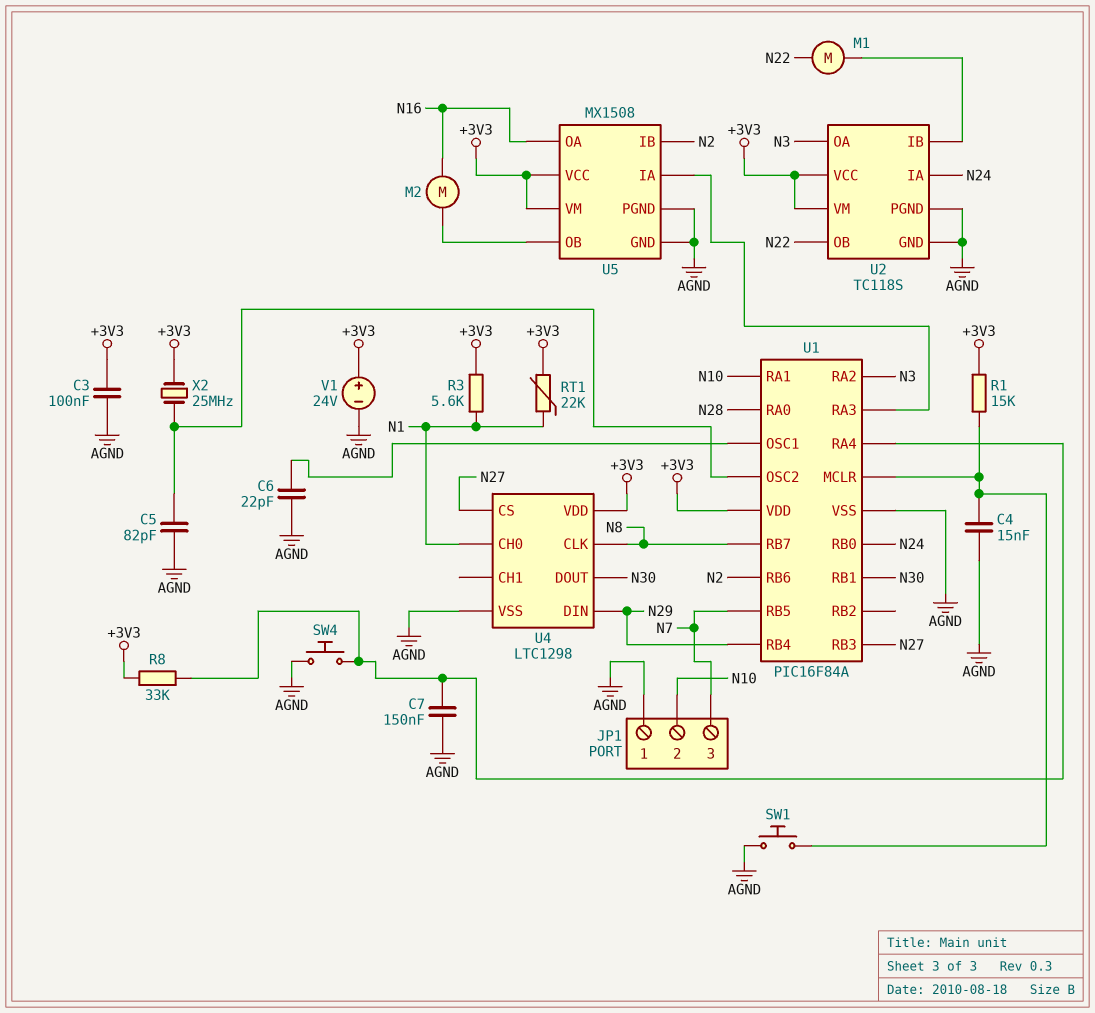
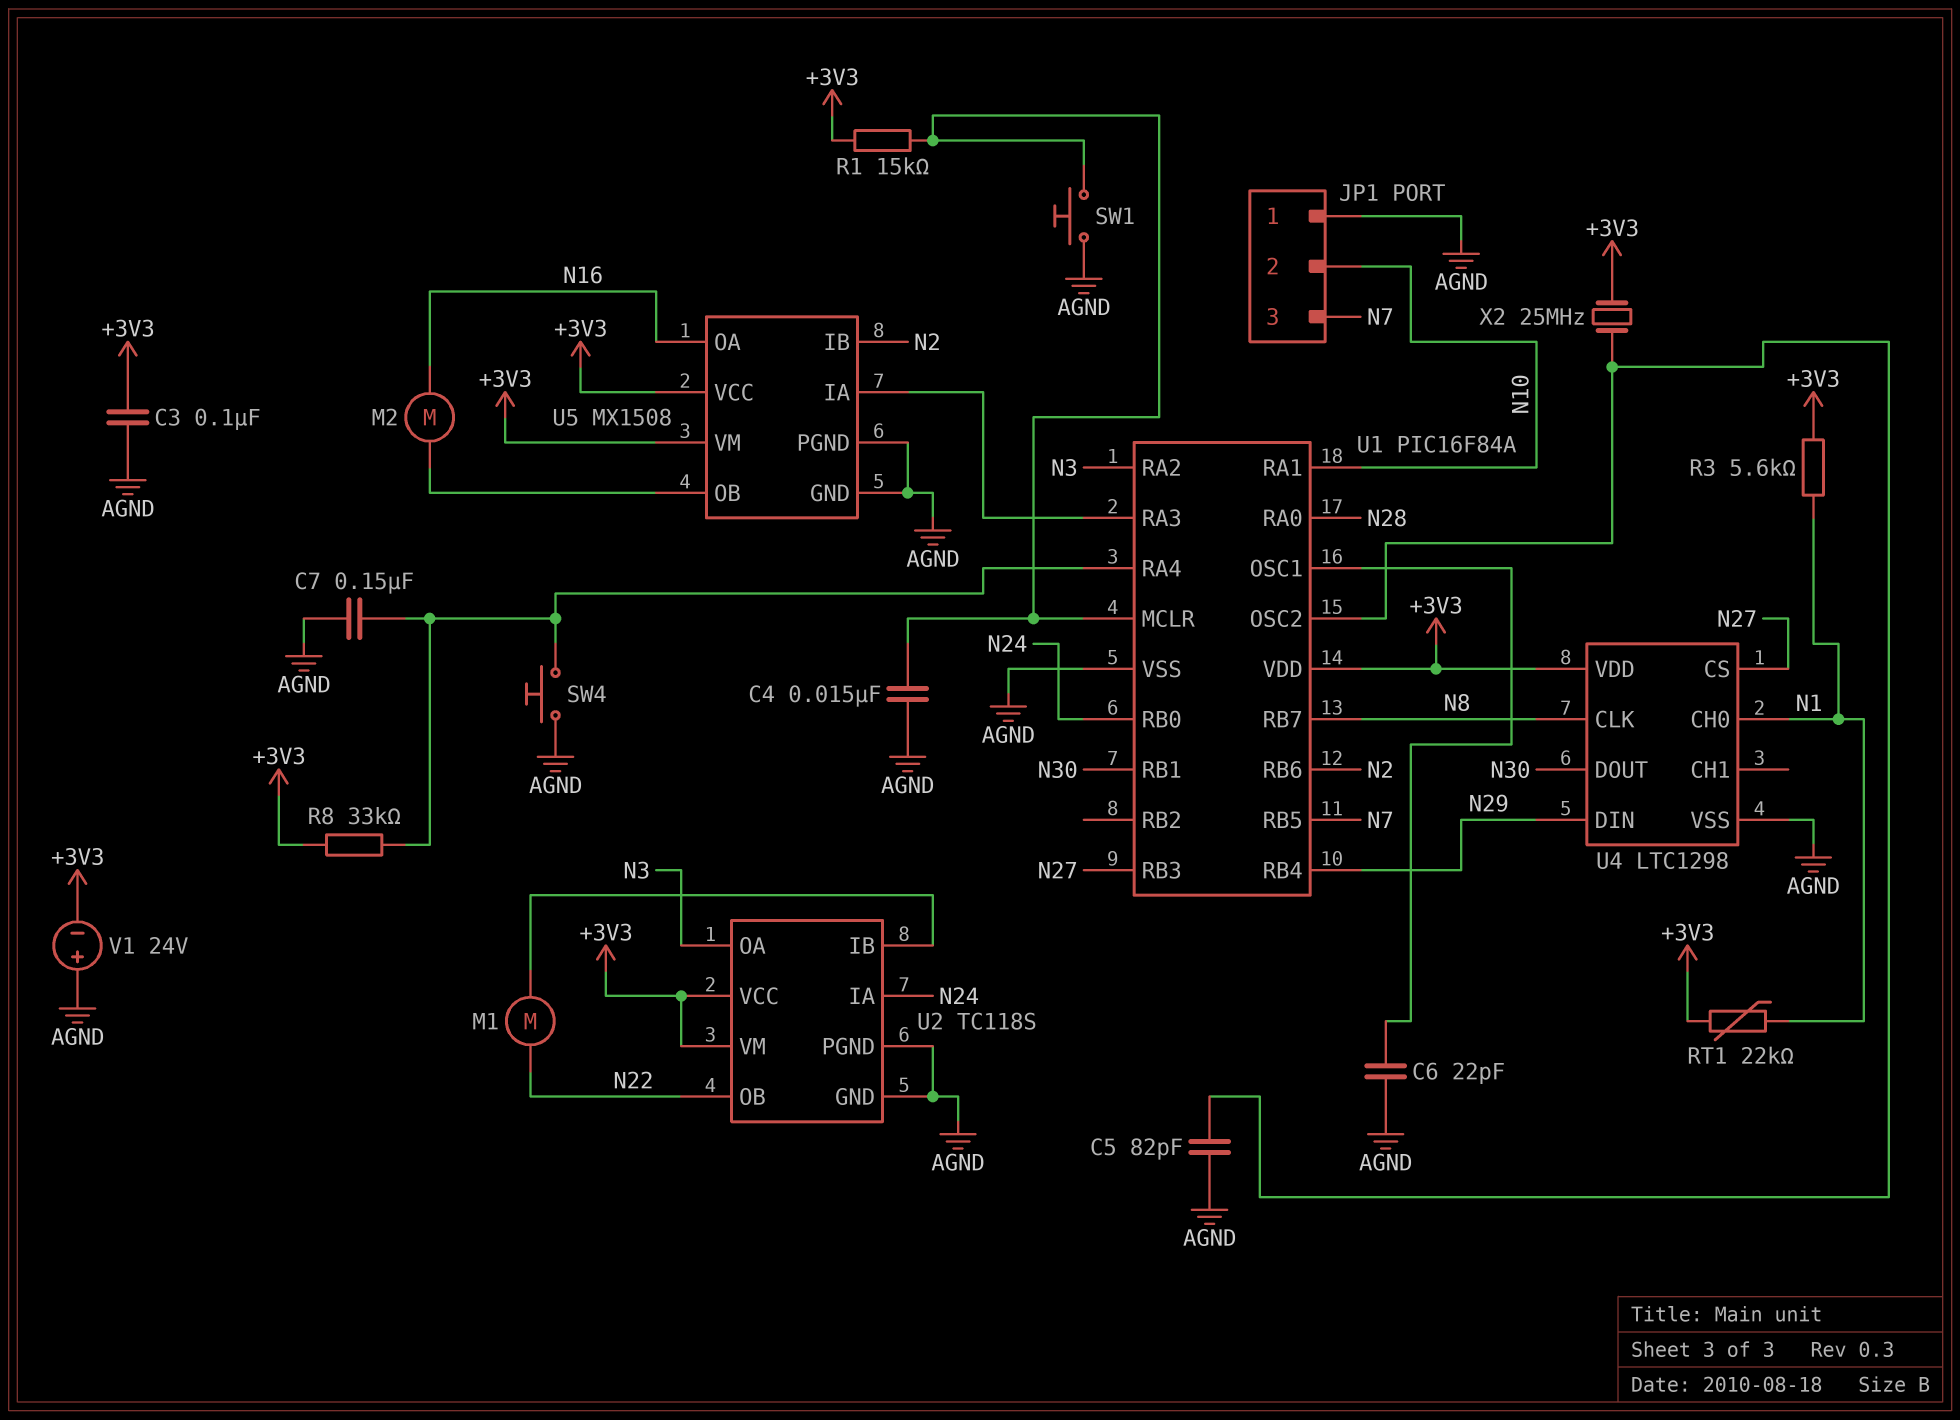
V1: 24V (plus +3V3, minus AGND) -> 24V (plus AGND, minus +3V3)

